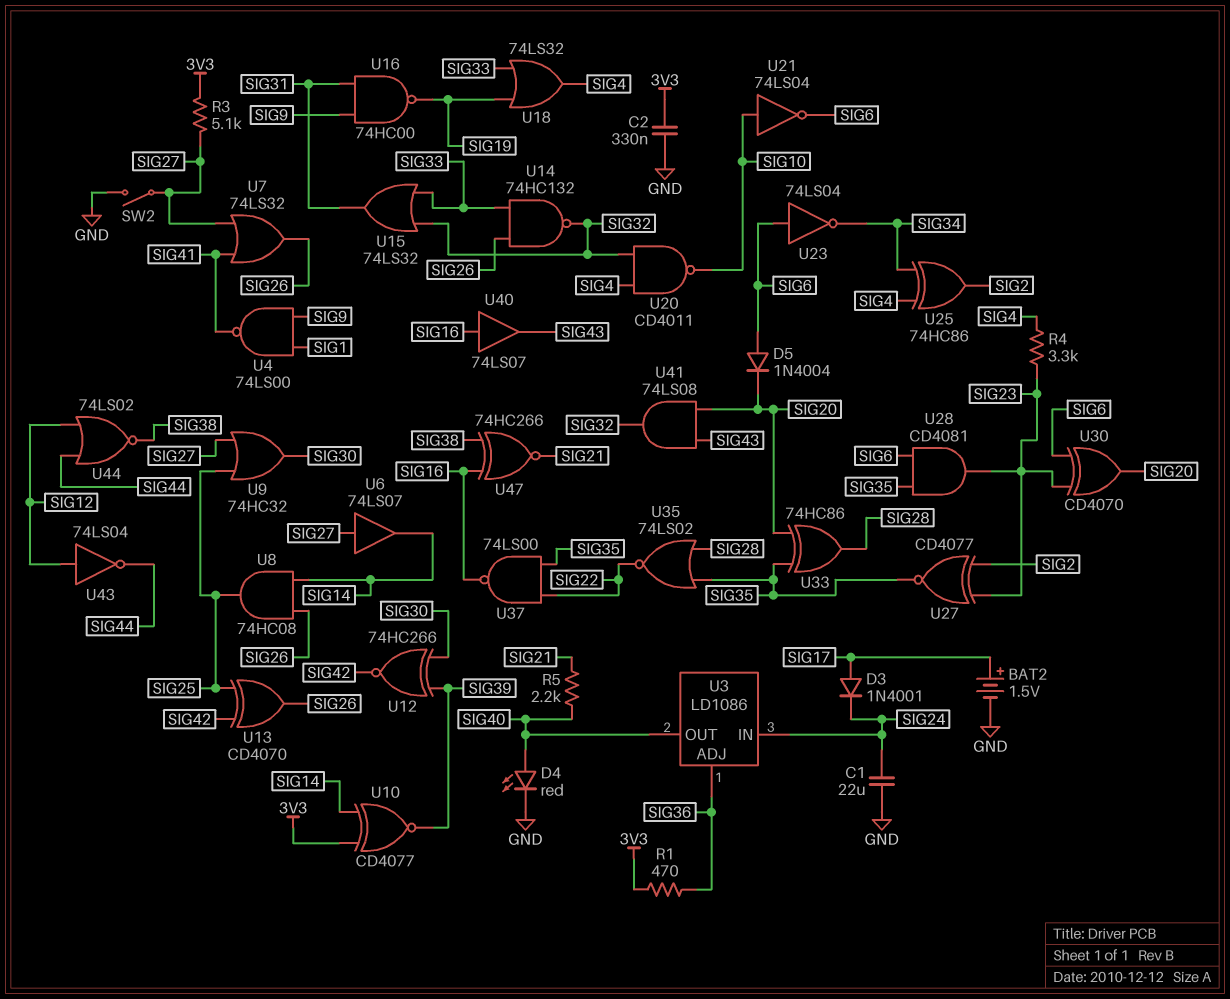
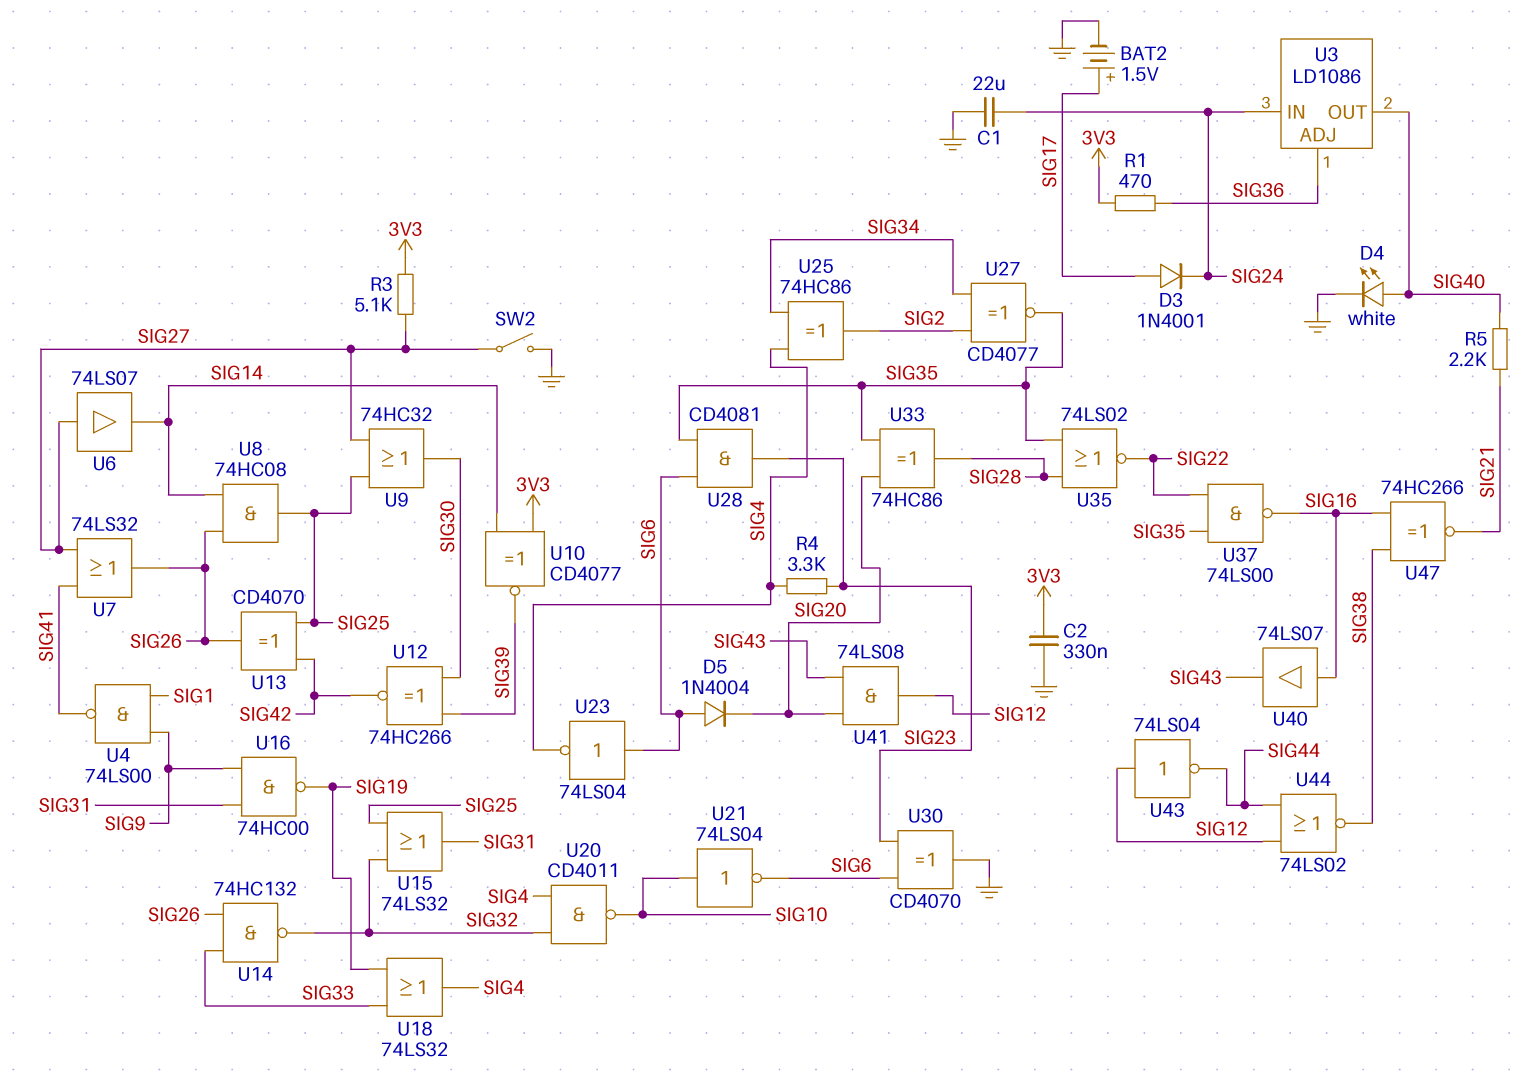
D4: LED red (A SIG40, K GND) -> LED white (A SIG40, K GND)
U15: OR 74LS32 (in SIG32, in SIG33, out SIG31) -> OR 74LS32 (in SIG25, in SIG32, out SIG31)
U23: NOT 74LS04 (in SIG6, out SIG34) -> NOT 74LS04 (in SIG6, out SIG4)
U27: XNOR CD4077 (in SIG2, in SIG23, out SIG35) -> XNOR CD4077 (in SIG2, in SIG34, out SIG35)
U30: XOR CD4070 (in SIG6, in SIG23, out SIG20) -> XOR CD4070 (in SIG6, in SIG23, out GND)
U41: AND 74LS08 (in SIG20, in SIG43, out SIG32) -> AND 74LS08 (in SIG20, in SIG43, out SIG12)

